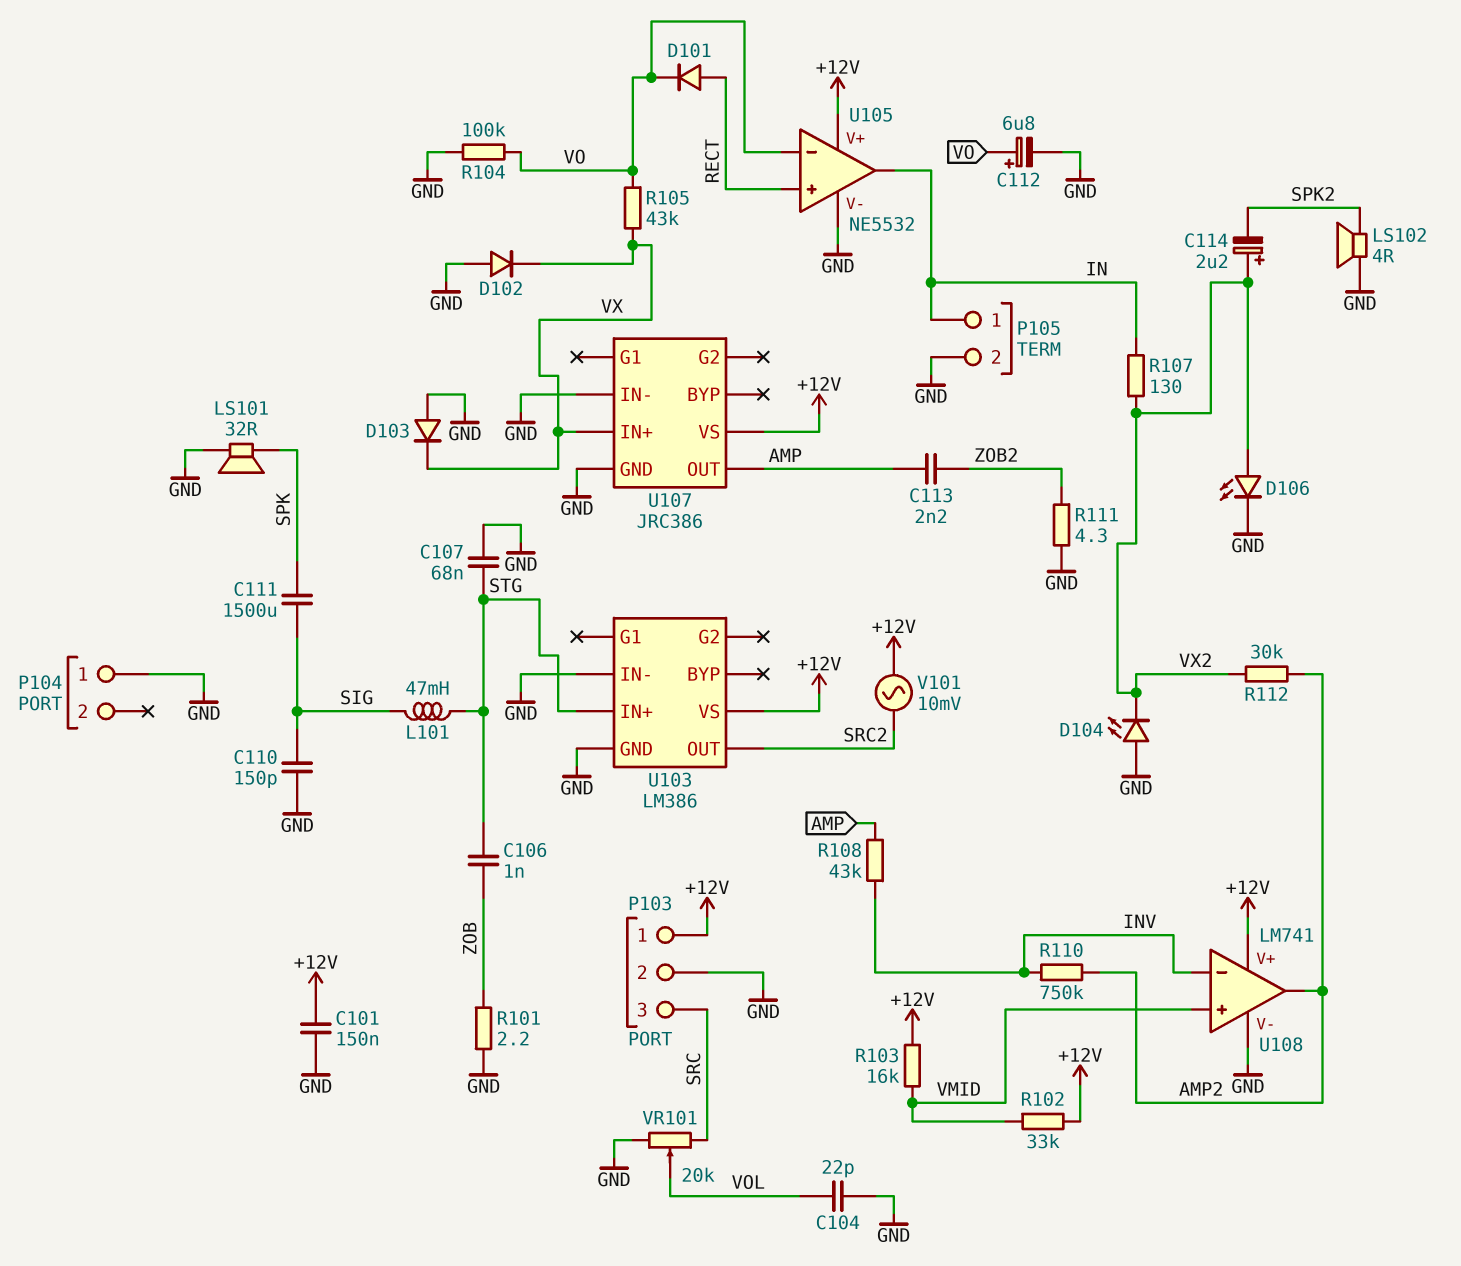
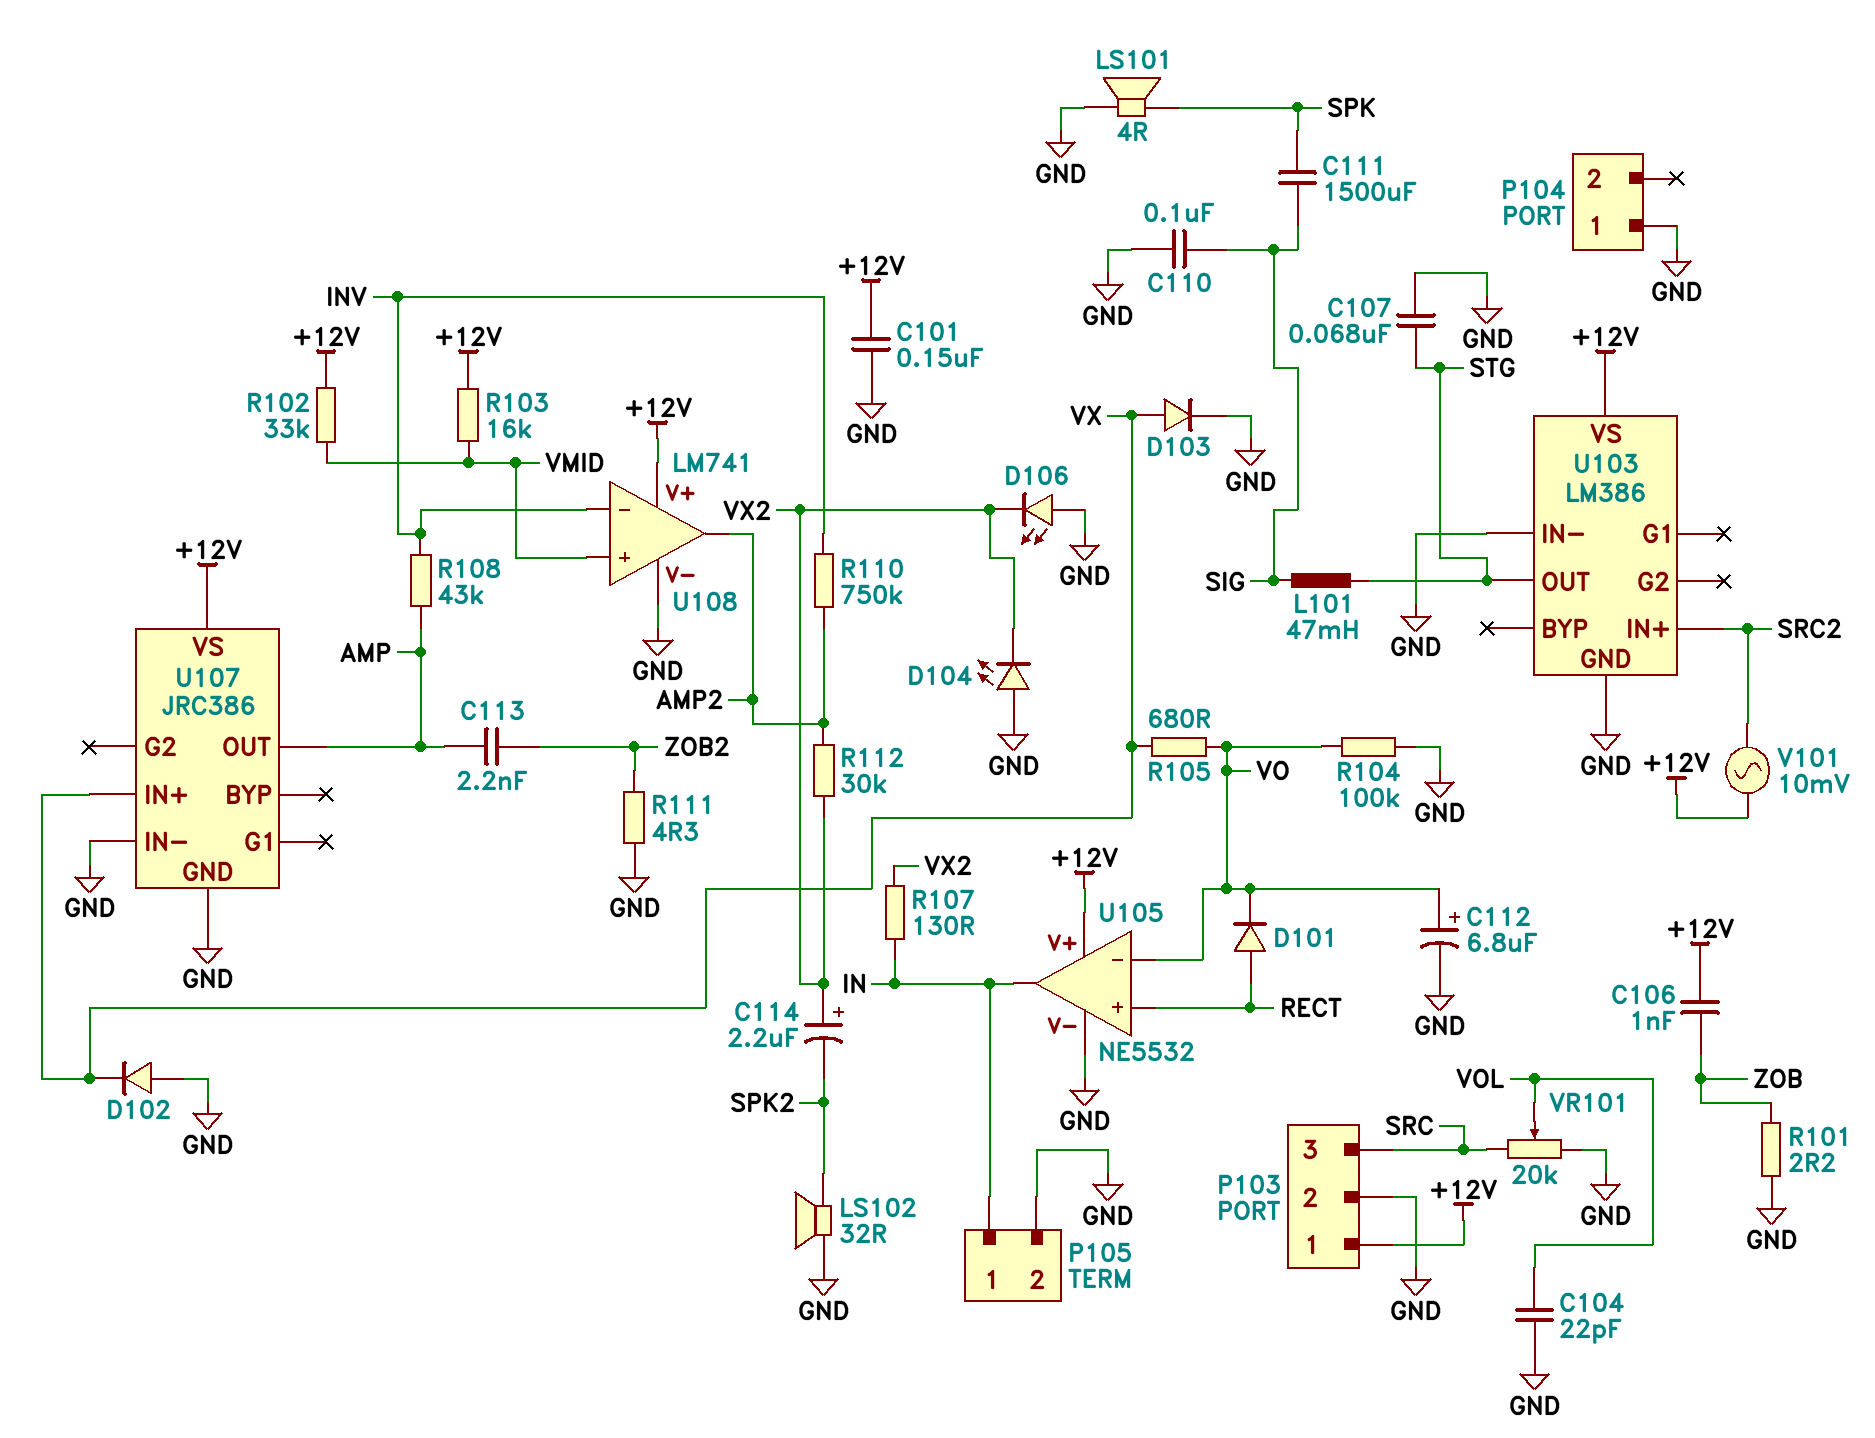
C106: 1nF (STG, ZOB) -> 1nF (+12V, ZOB)
C110: 150pF (GND, SIG) -> 100nF (GND, SIG)
D103: diode (A GND, K VX) -> diode (A VX, K GND)
D106: LED (A VX2, K GND) -> LED (A GND, K VX2)
LS101: speaker 32R (GND, SPK) -> speaker 4R (GND, SPK)
LS102: speaker 4R (GND, SPK2) -> speaker 32R (GND, SPK2)
R105: 43k (VO, VX) -> 680 (VO, VX)
U103 pin IN+: STG -> SRC2
U103 pin OUT: SRC2 -> STG

